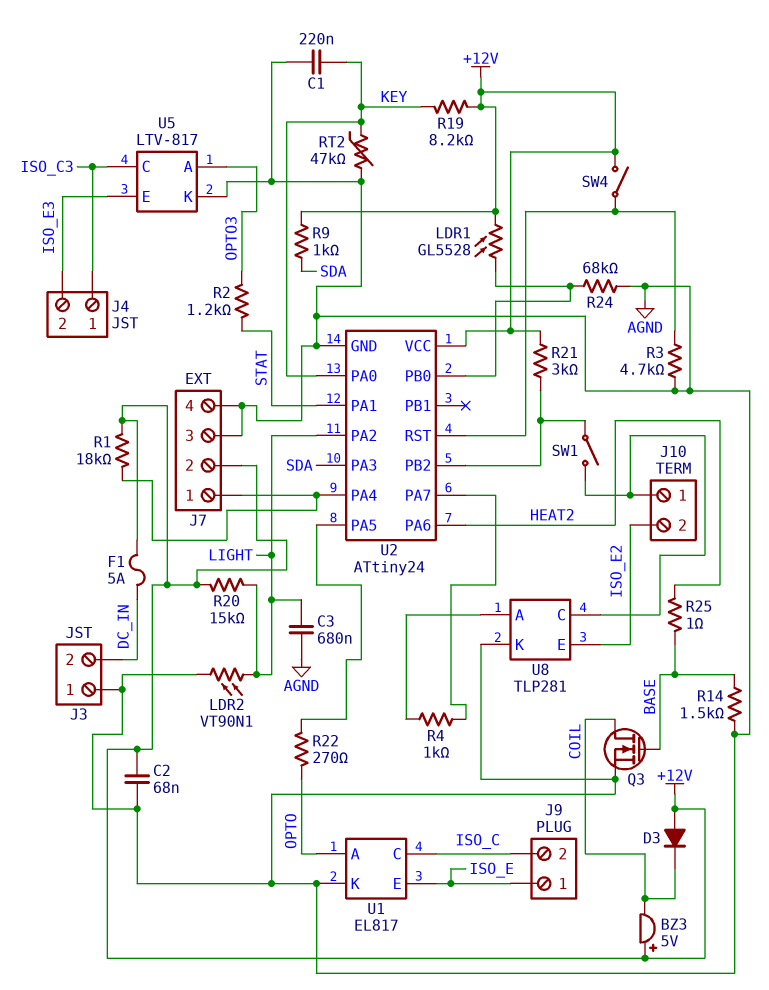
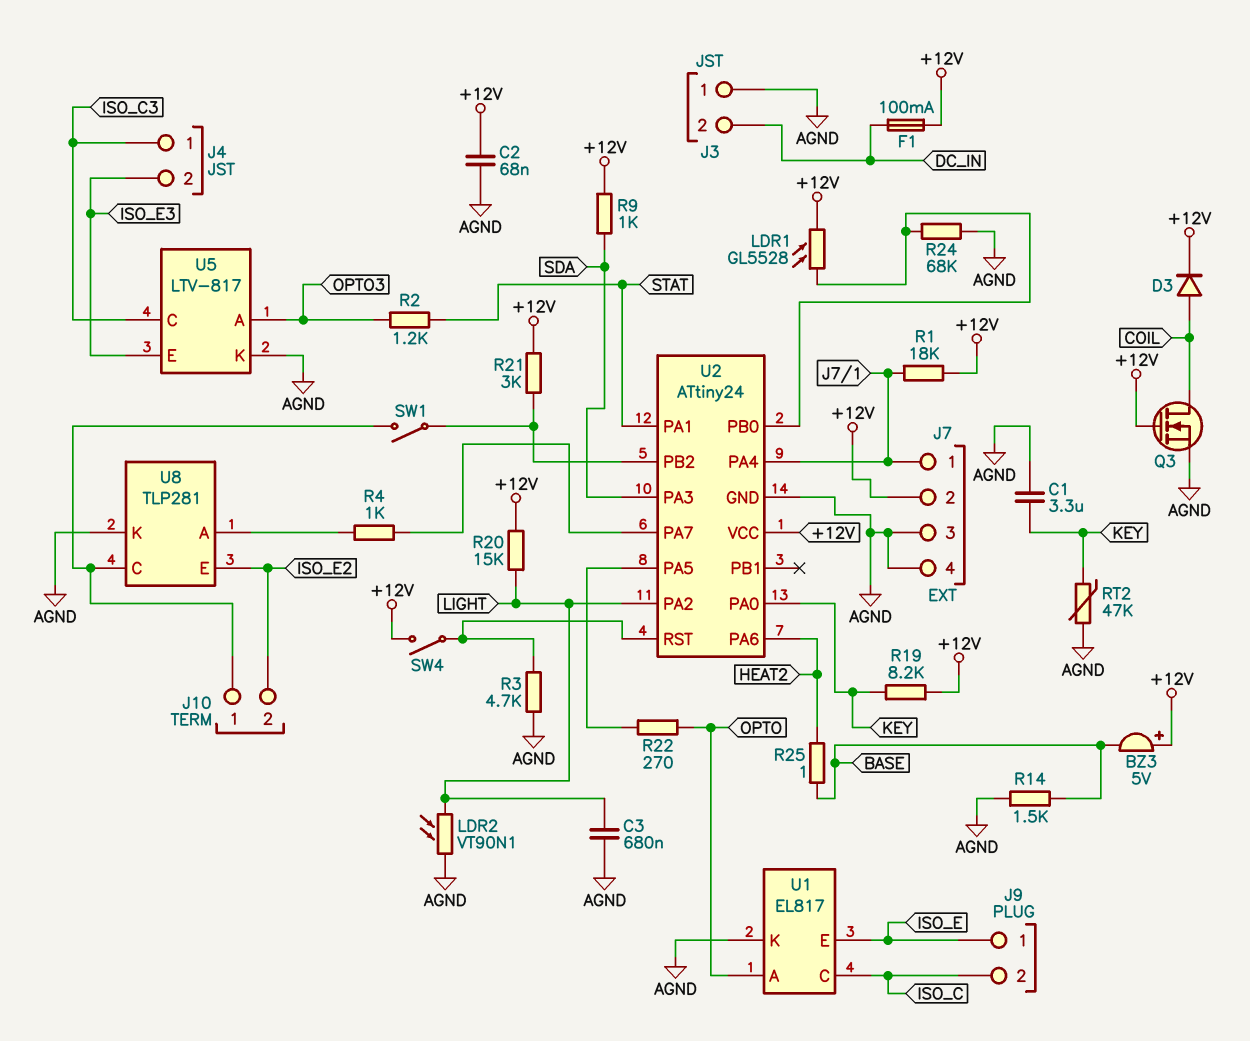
BZ3: buzzer 5V (plus +12V, minus COIL) -> buzzer 5V (plus +12V, minus BASE)
C1: 220nF (AGND, KEY) -> 3.3uF (AGND, KEY)
D3: diode (A +12V, K COIL) -> diode (A COIL, K +12V)
F1: 5A (+12V, DC_IN) -> 100mA (+12V, DC_IN)
Q3: NMOS (G BASE, D COIL, S AGND) -> NMOS (G +12V, D COIL, S AGND)

